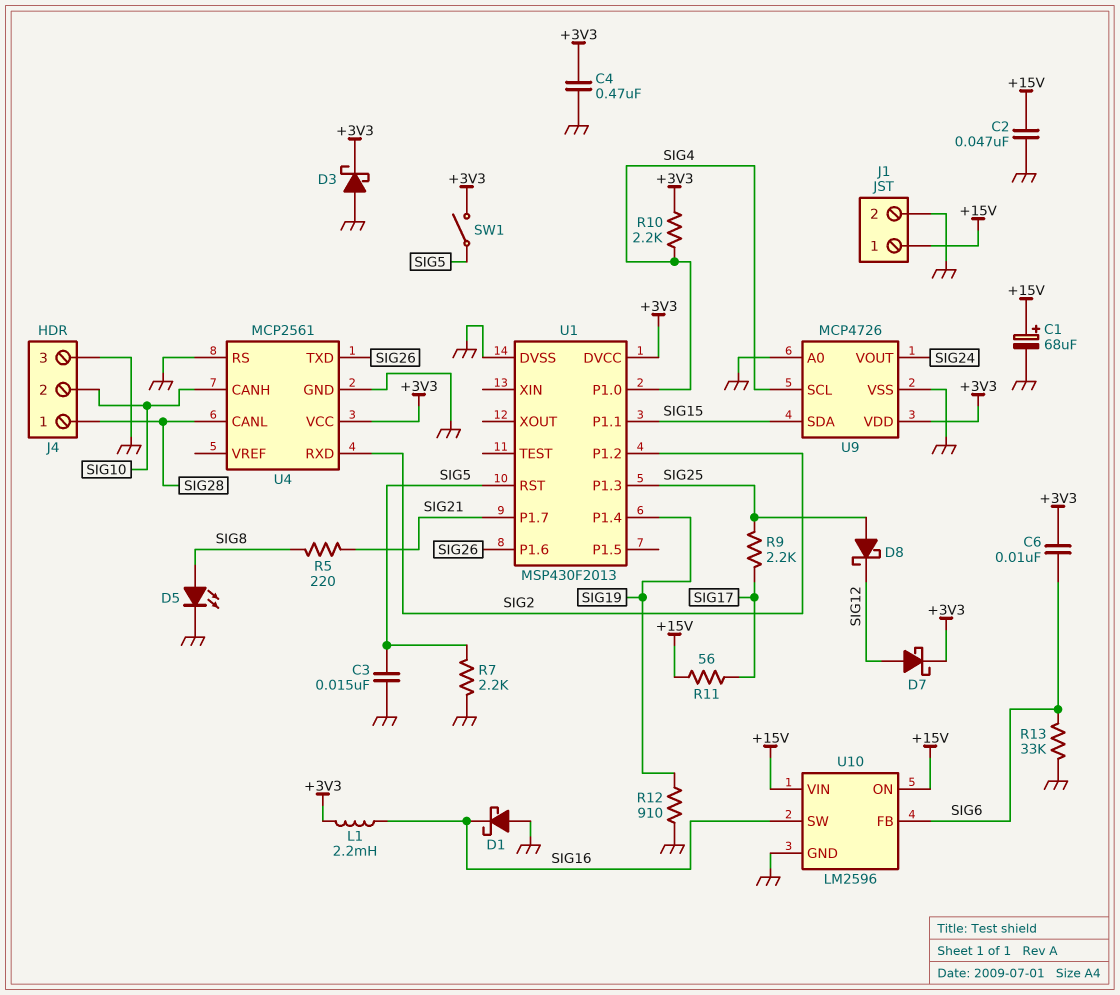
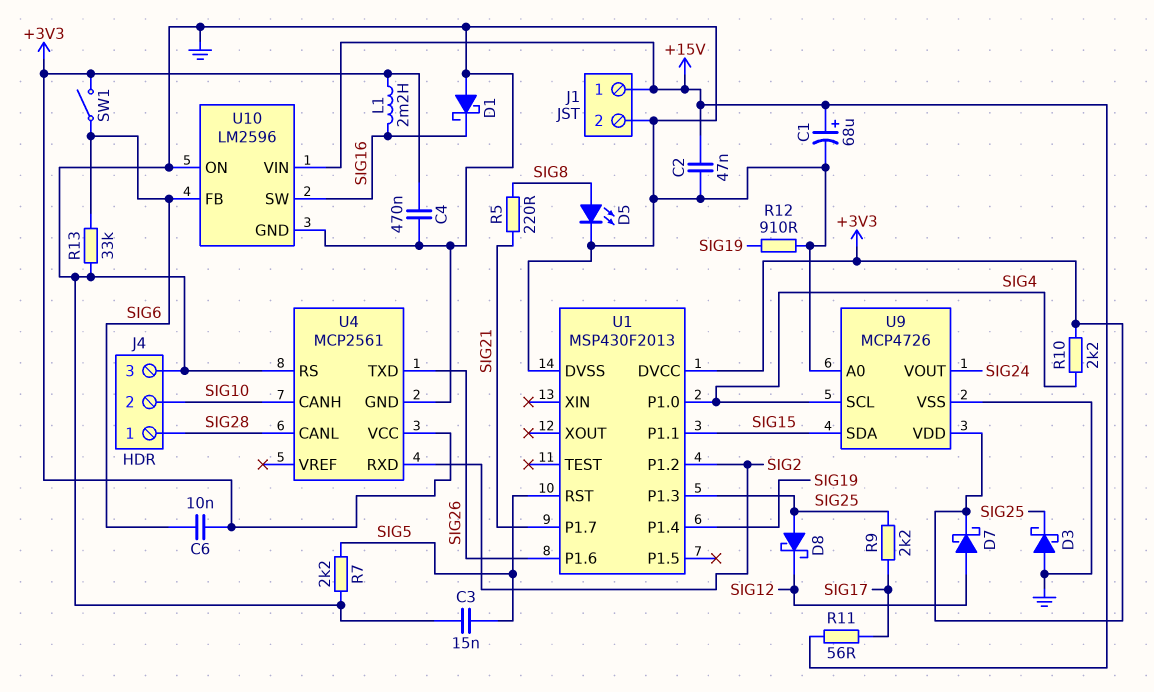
D3: schottky (A GND, K +3V3) -> schottky (A GND, K SIG25)
SW1: switch (+3V3, SIG5) -> switch (+3V3, SIG6)
U10 pin ON: +15V -> GND

